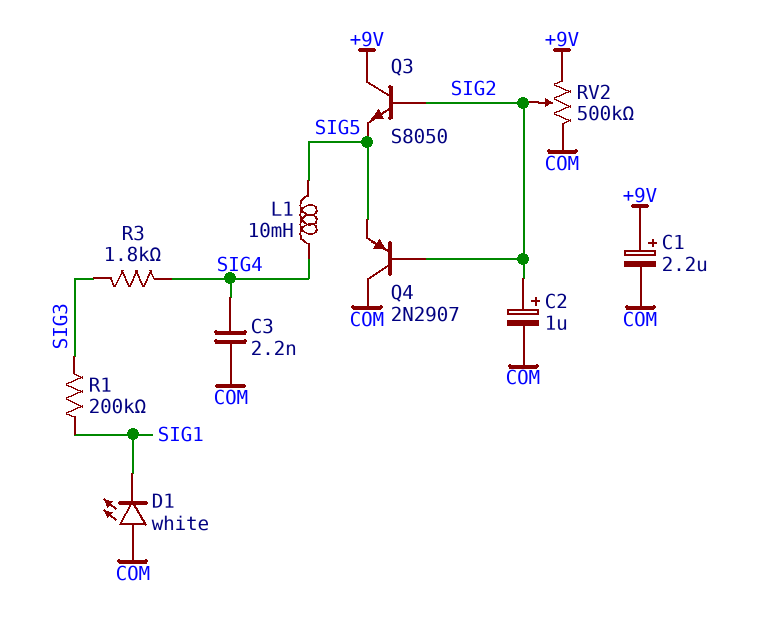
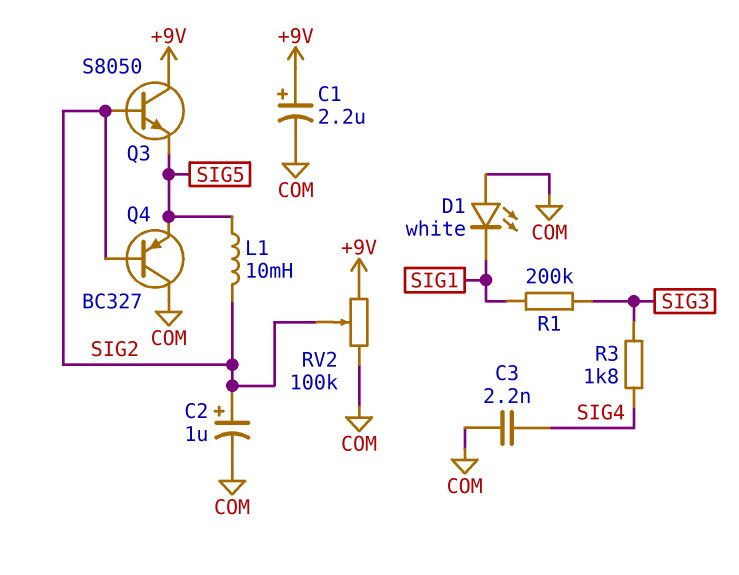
L1: 10mH (SIG4, SIG5) -> 10mH (SIG2, SIG5)
Q4: PNP 2N2907 (B SIG2, C COM, E SIG5) -> PNP BC327 (B SIG2, C COM, E SIG5)
RV2: 500k (+9V, COM, wiper SIG2) -> 100k (+9V, COM, wiper SIG2)

